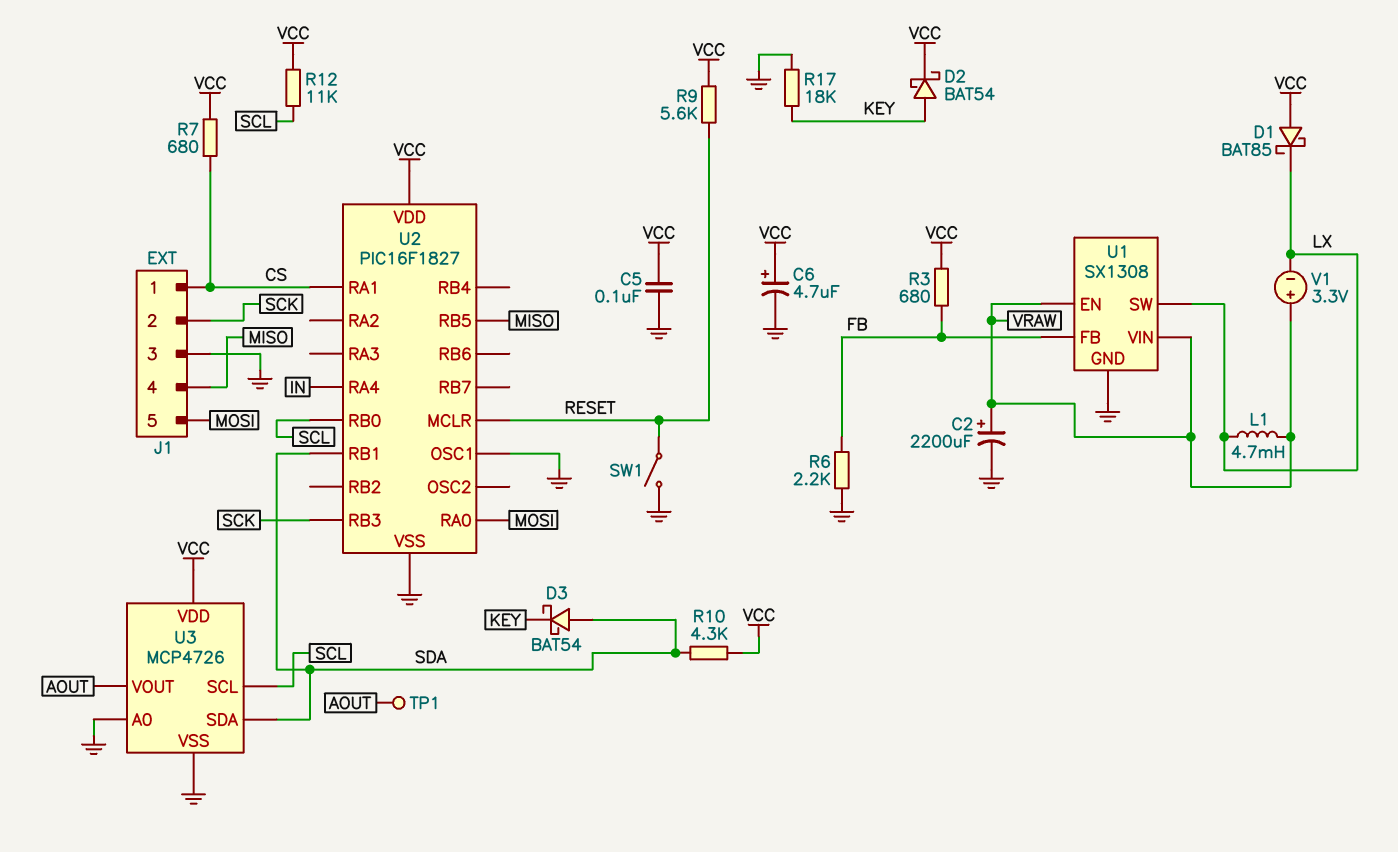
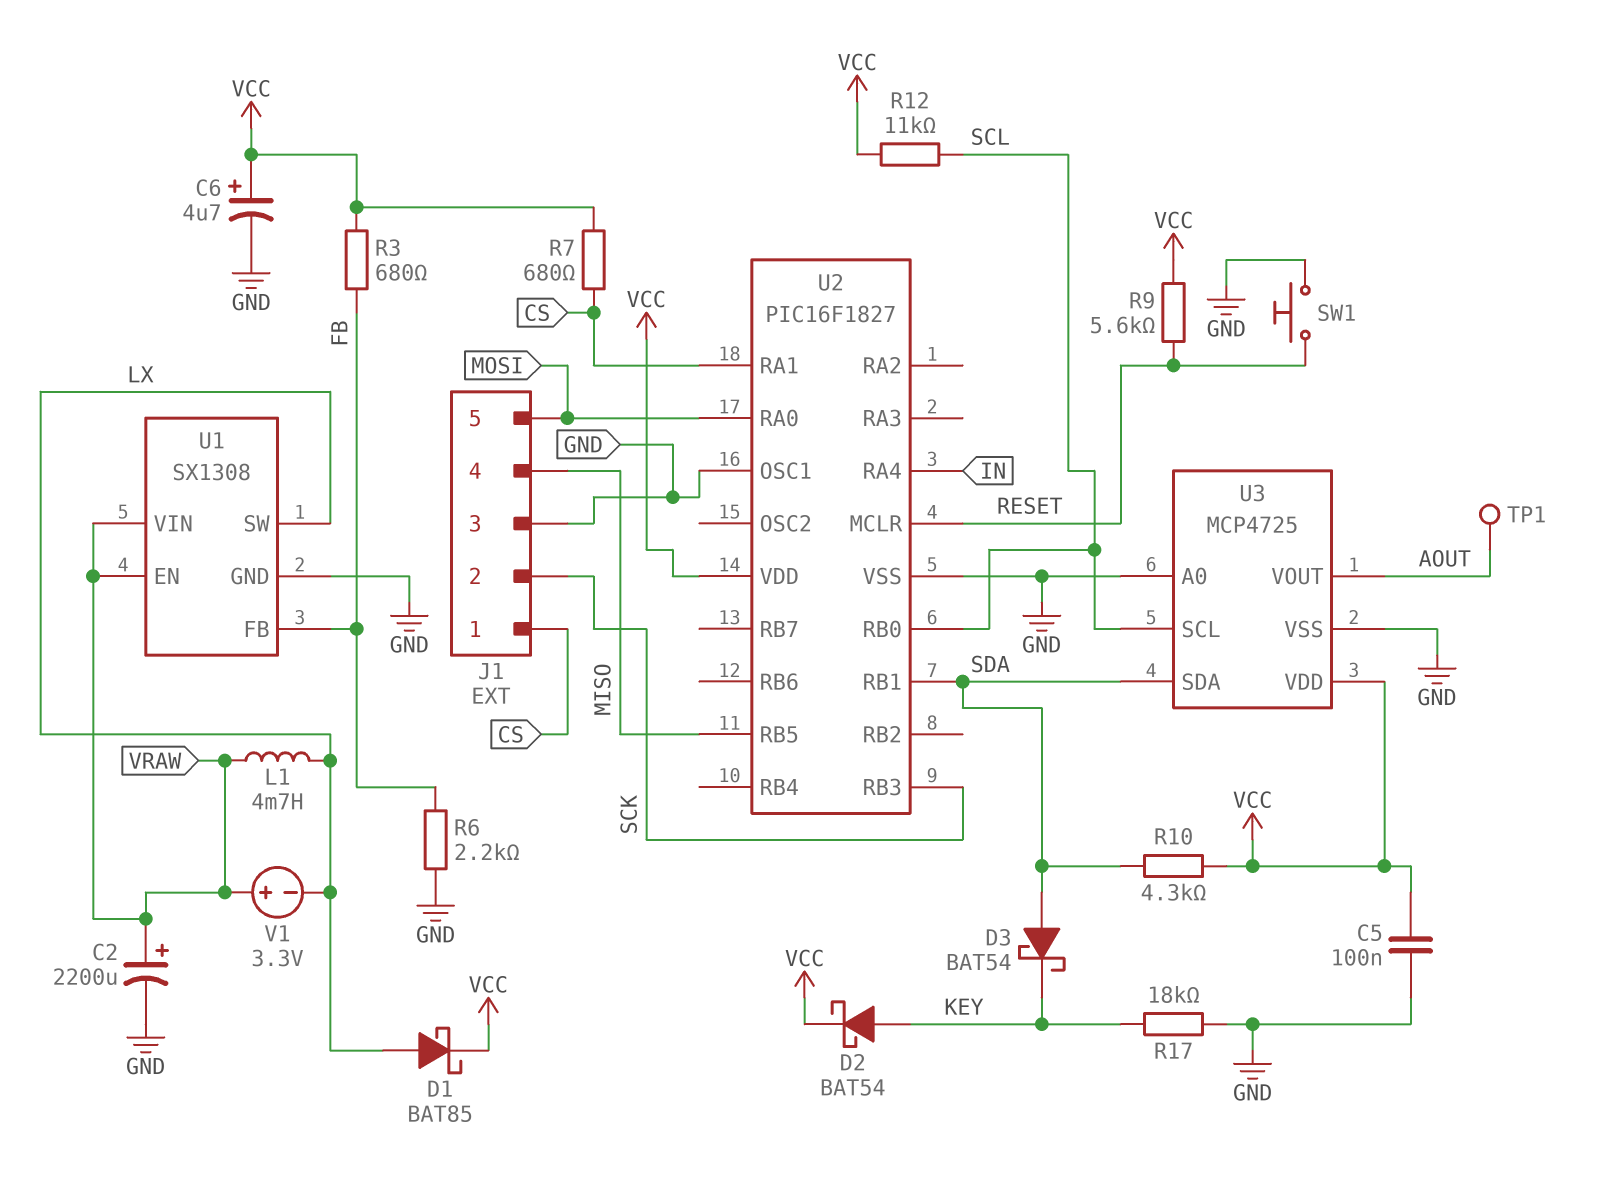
D1: schottky BAT85 (A VCC, K LX) -> schottky BAT85 (A LX, K VCC)
SW1: switch (GND, RESET) -> button (GND, RESET)
U3: MCP4726 -> MCP4725

